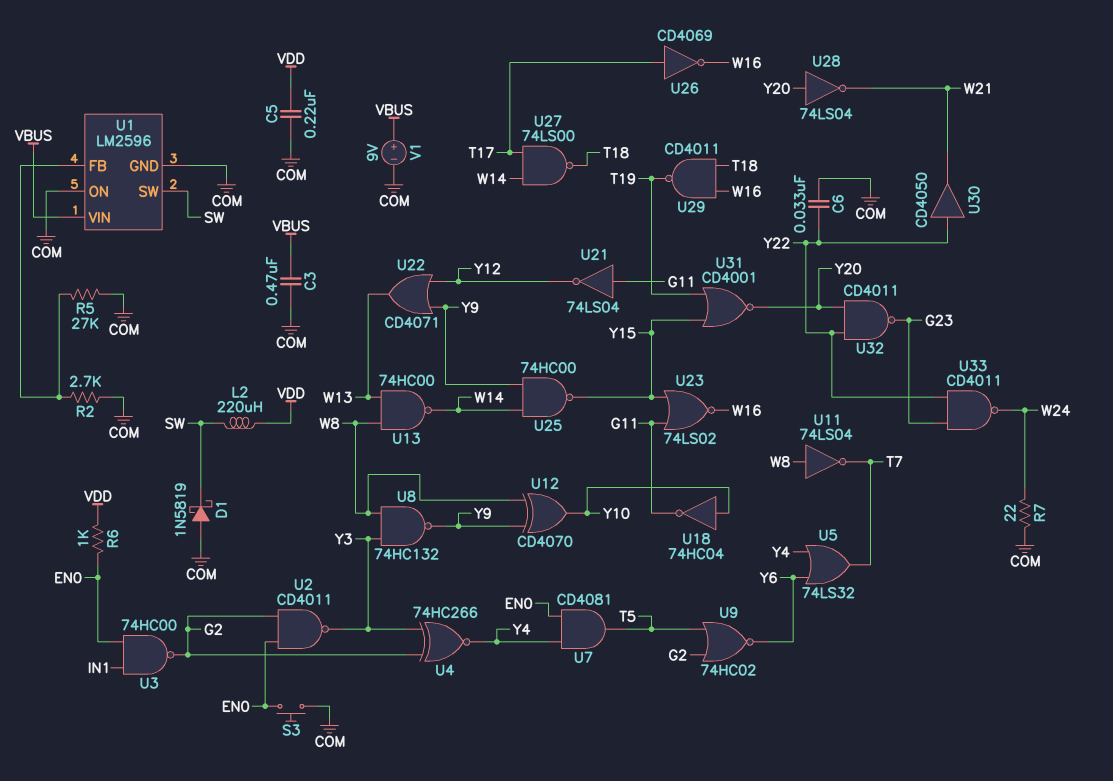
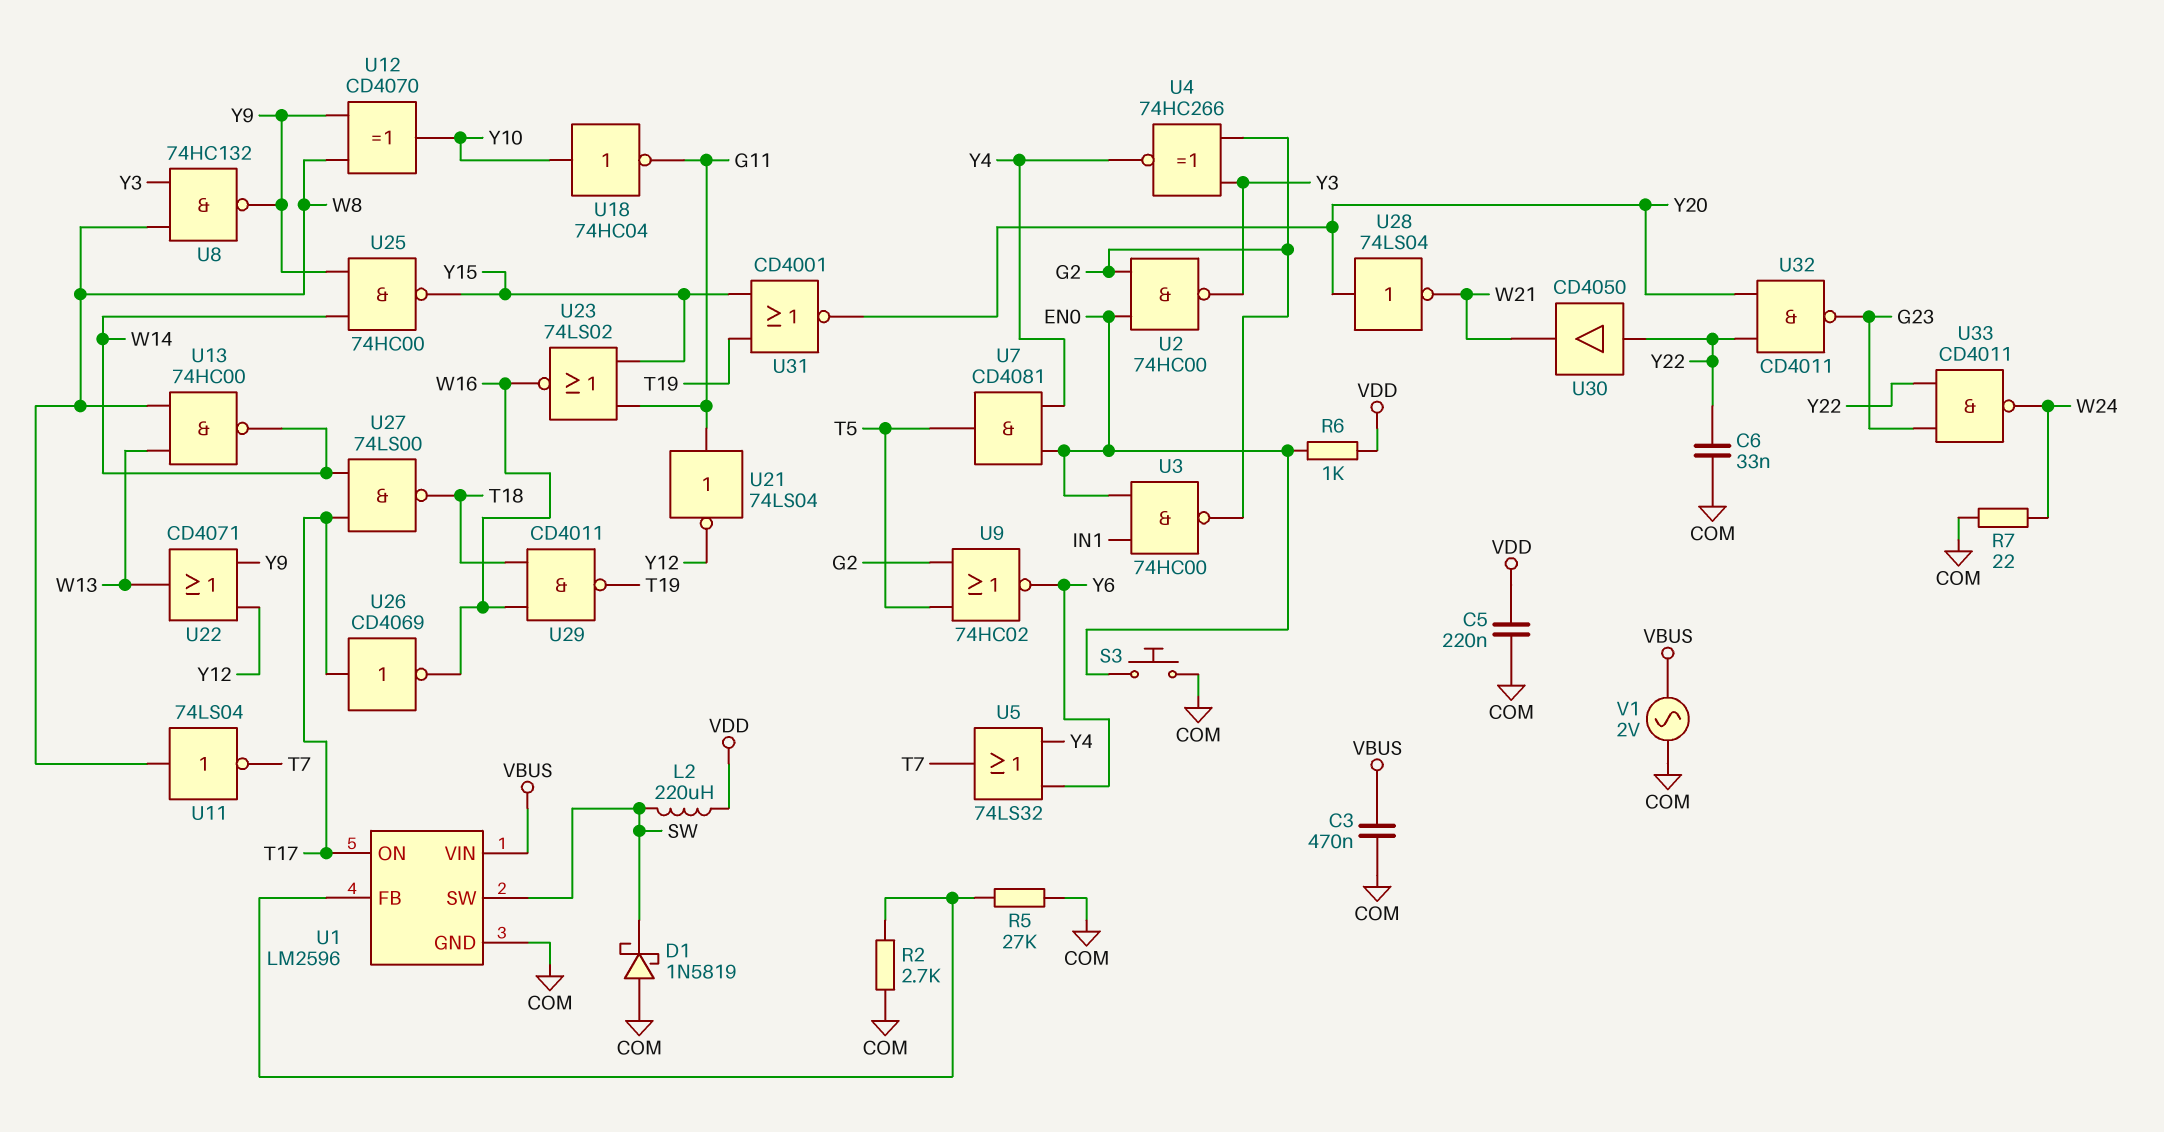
U1 pin ON: COM -> T17
U2: NAND CD4011 (in EN0, in G2, out Y3) -> NAND 74HC00 (in EN0, in G2, out Y3)
V1: 9V (plus VBUS, minus COM) -> AC 2V (COM, VBUS)

